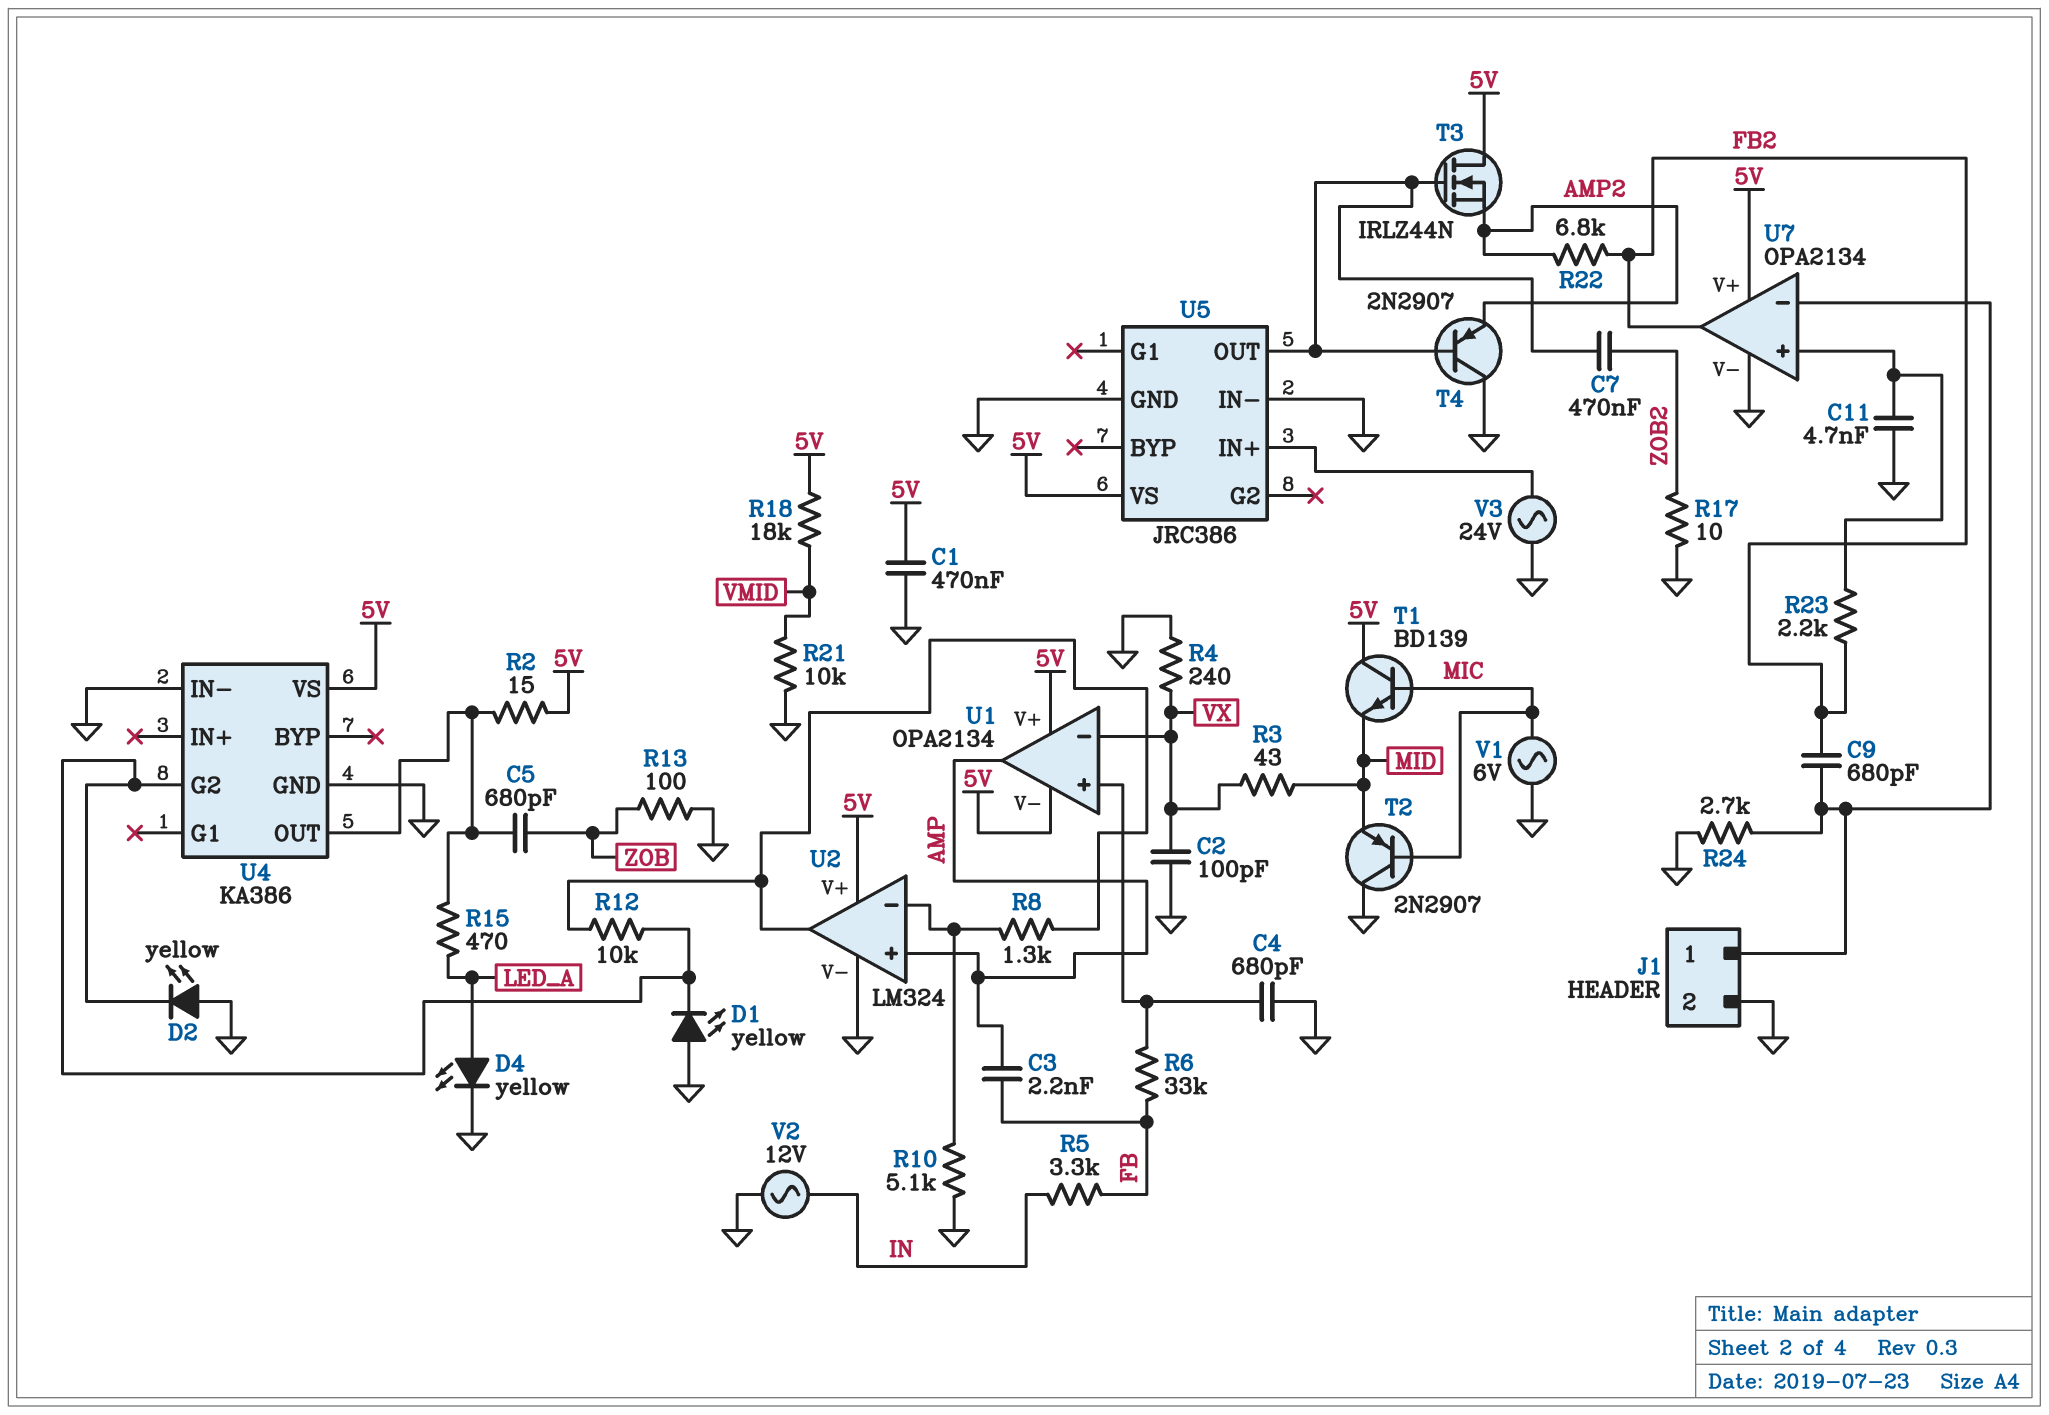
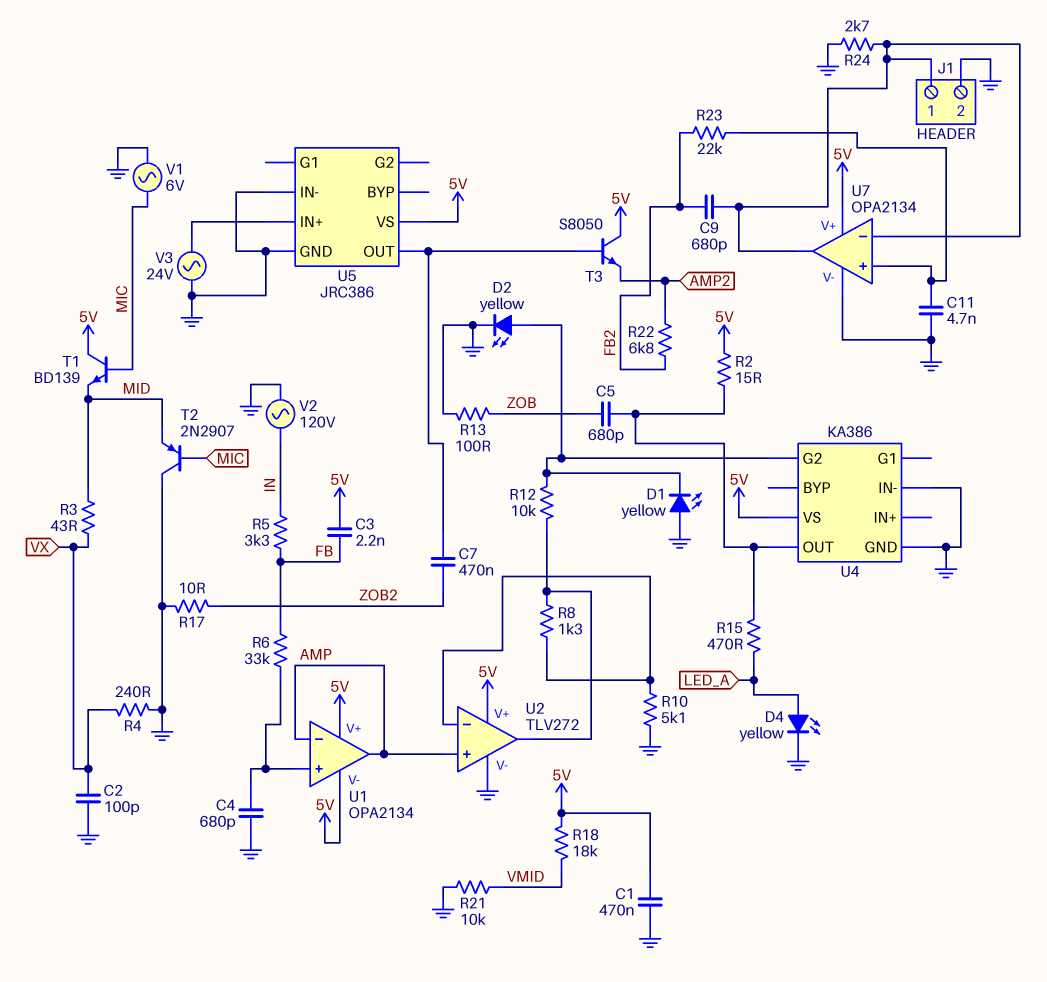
C3: 2.2nF (AMP, FB) -> 2.2nF (5V, FB)
D2: LED yellow (A GND, K U4/G2) -> LED yellow (A U4/G2, K GND)
R23: 2.2k (FB2, U7/in+) -> 22k (FB2, U7/in+)
T3: NMOS IRLZ44N (G U5/OUT, D 5V, S AMP2) -> NPN S8050 (B U5/OUT, C 5V, E AMP2)
T4: PNP 2N2907 (B U5/OUT, C GND, E AMP2) -> none
U1 pin in-: VX -> AMP
U2: LM324 -> TLV272
U7 pin out: FB2 -> J1/1
V2: AC 12V (GND, IN) -> AC 120V (GND, IN)

